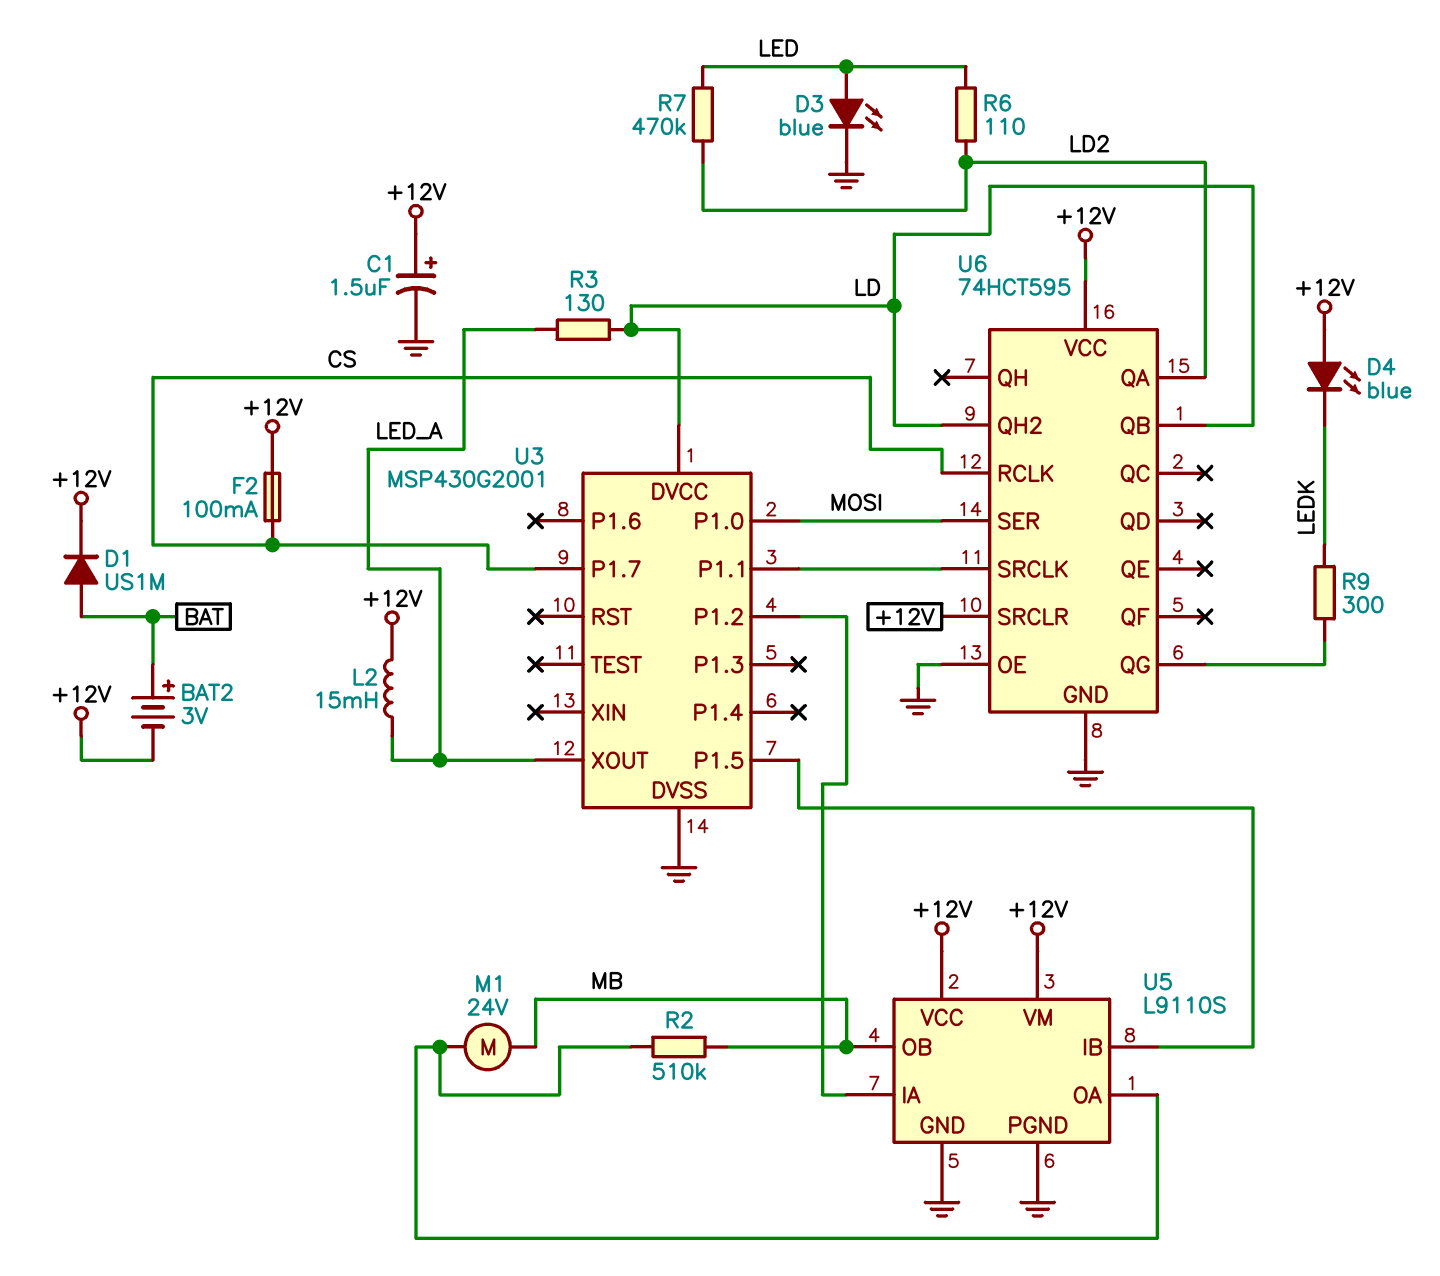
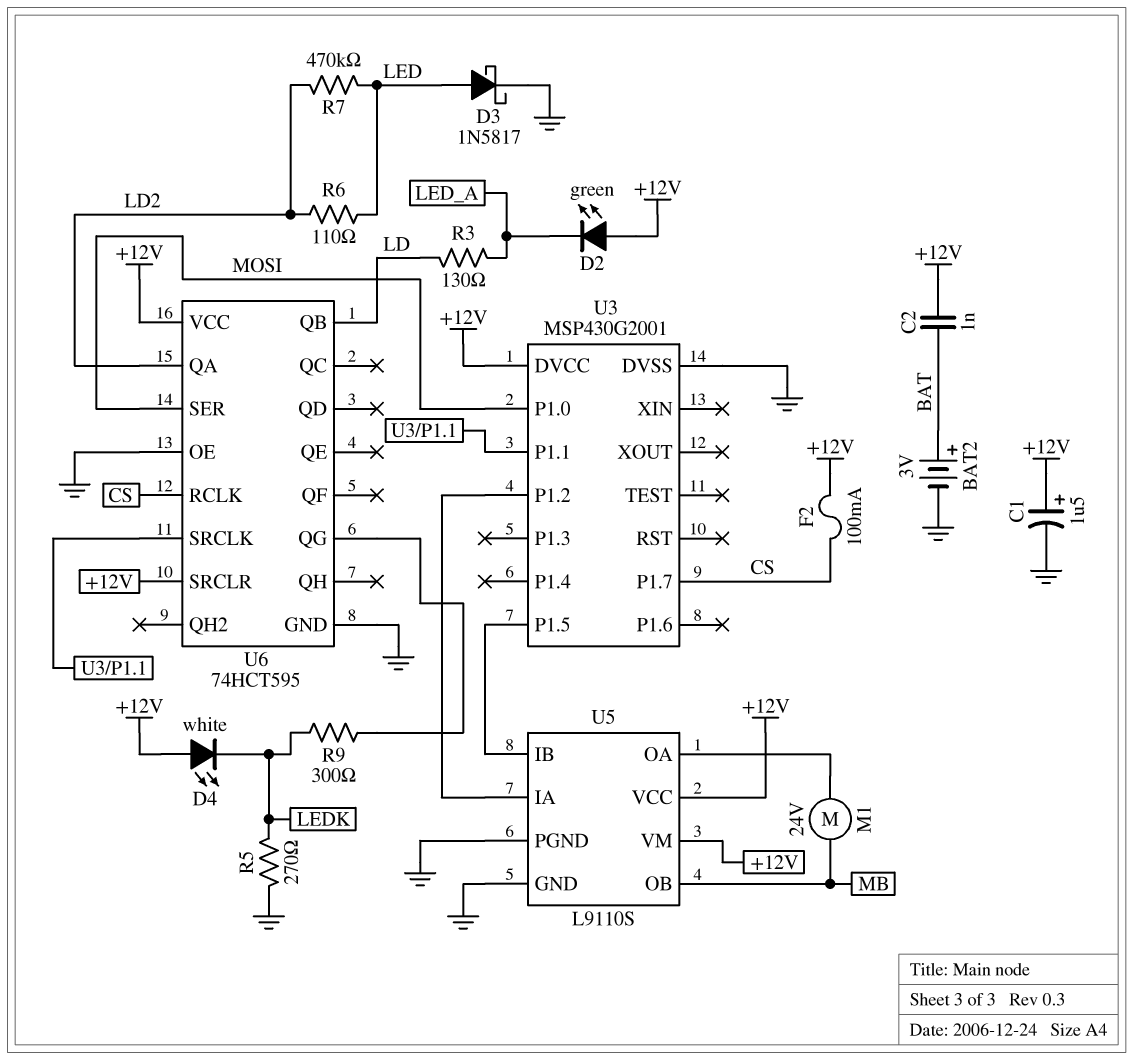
BAT2: 3V (plus BAT, minus +12V) -> 3V (plus BAT, minus GND)
C2: none -> 1nF (+12V, BAT)
D1: diode US1M (A BAT, K +12V) -> none
D2: none -> LED green (A +12V, K LED_A)
D3: LED blue (A LED, K GND) -> schottky 1N5817 (A LED, K GND)
D4: LED blue (A +12V, K LEDK) -> LED white (A +12V, K LEDK)
L2: 15mH (+12V, LED_A) -> none
R2: 510k (MB, U5/OA) -> none
R5: none -> 270 (GND, LEDK)
U3 pin DVCC: LD -> +12V
U3 pin XOUT: LED_A -> none
U6 pin QH2: LD -> none

